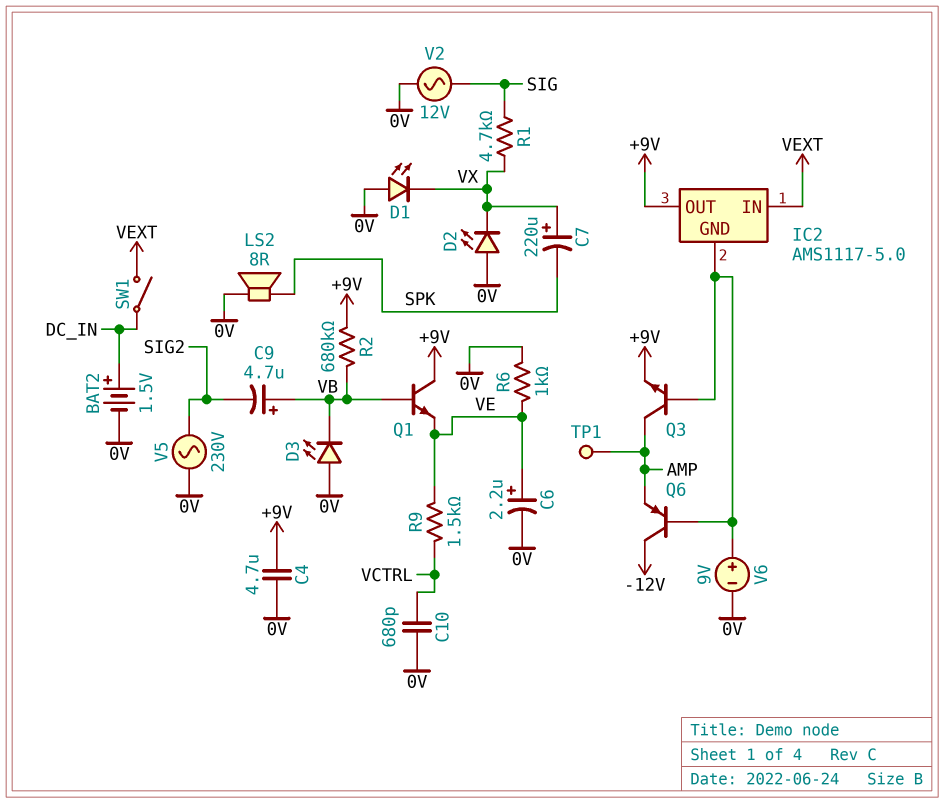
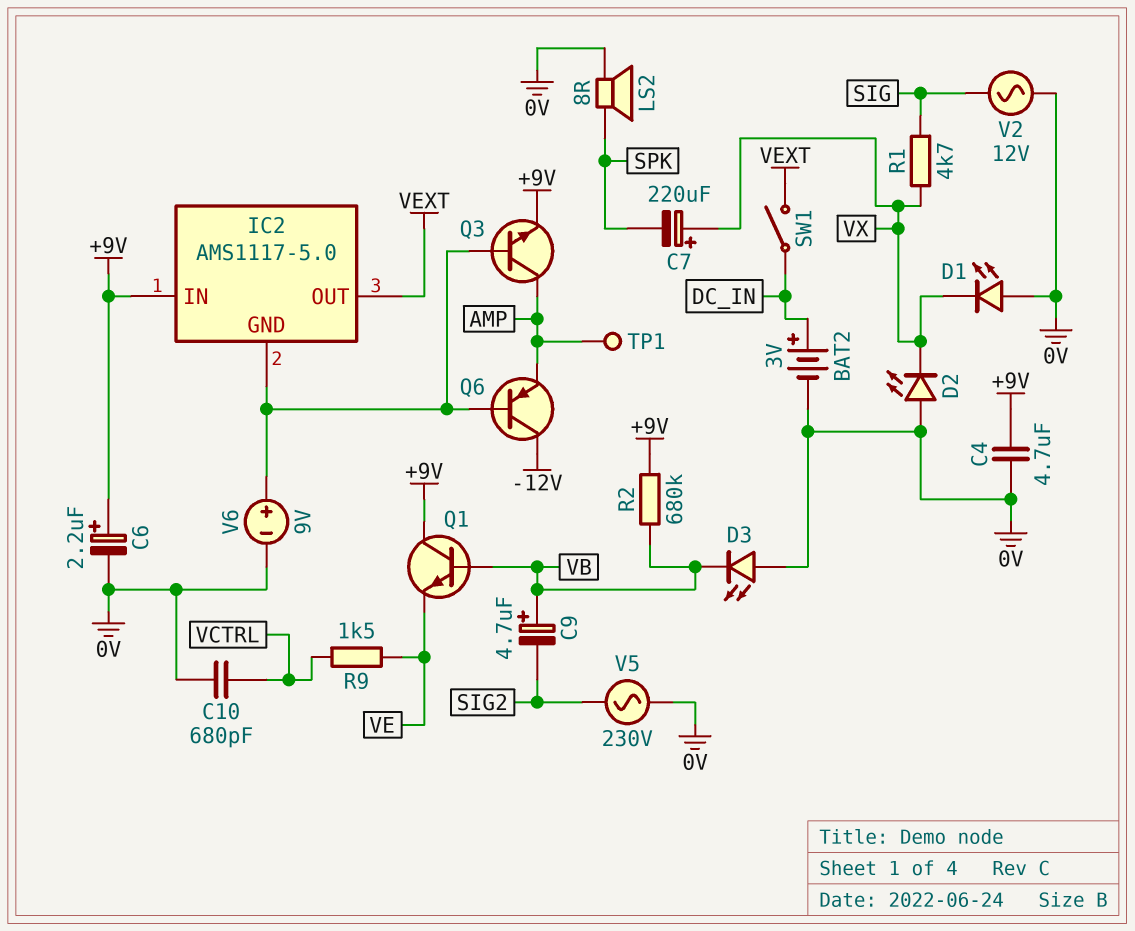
BAT2: 1.5V (plus DC_IN, minus 0V) -> 3V (plus DC_IN, minus 0V)
C6: 2.2uF (plus VE, minus 0V) -> 2.2uF (plus +9V, minus 0V)
IC2 pin IN: VEXT -> +9V
IC2 pin OUT: +9V -> VEXT
R6: 1k (0V, VE) -> none

